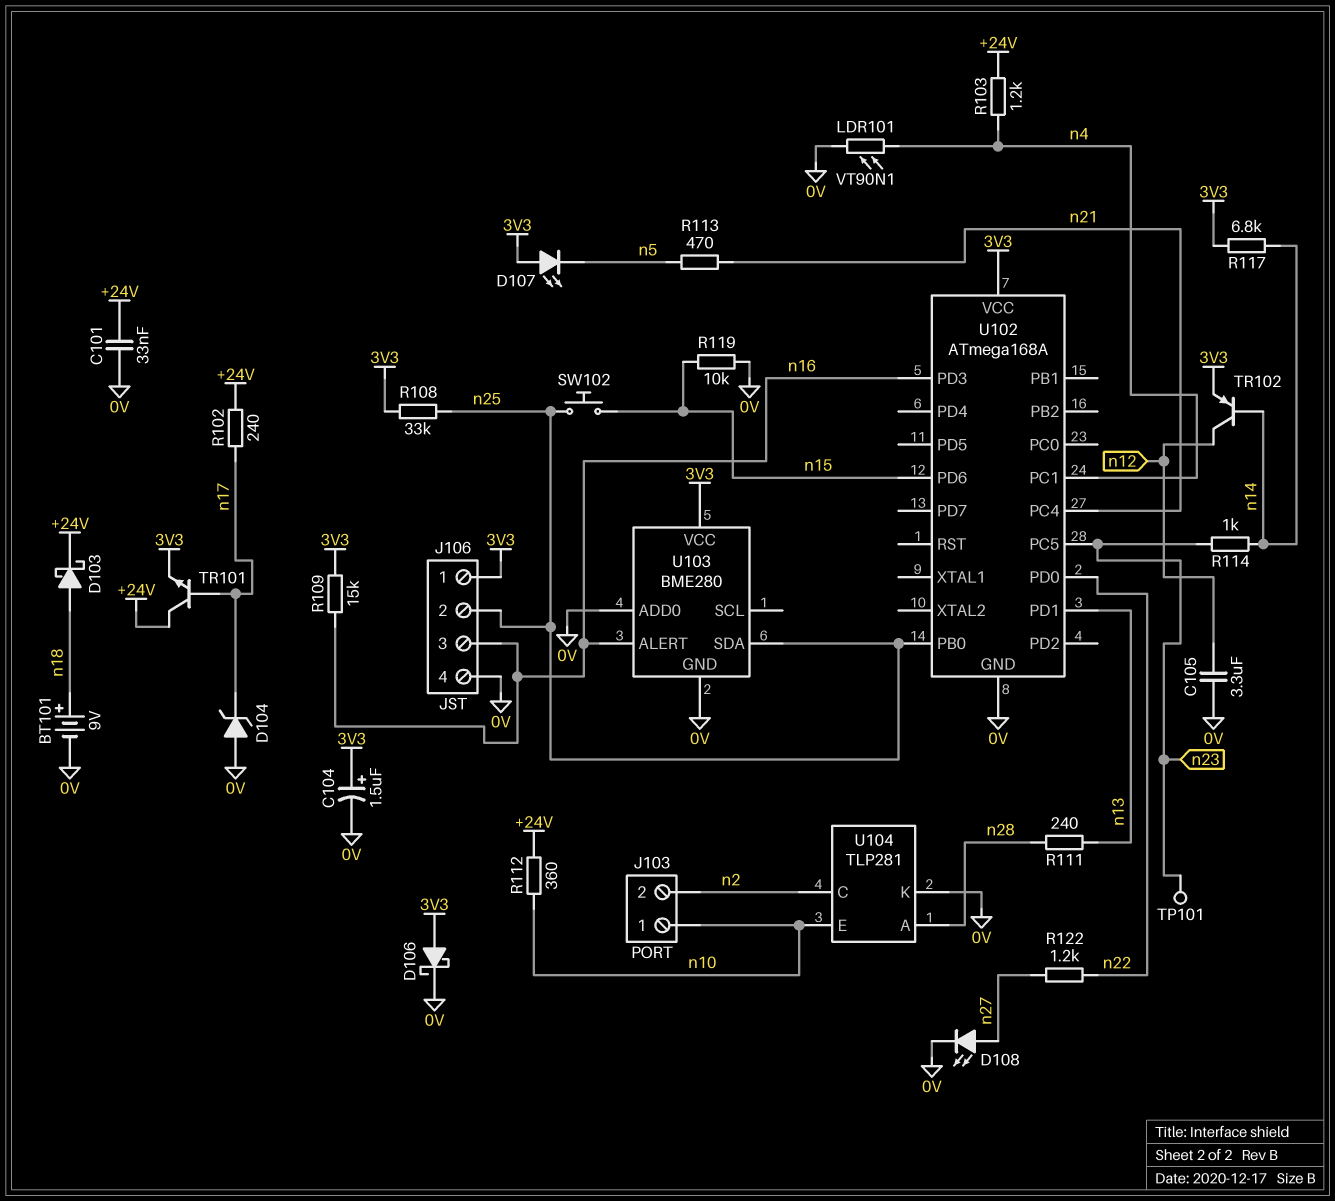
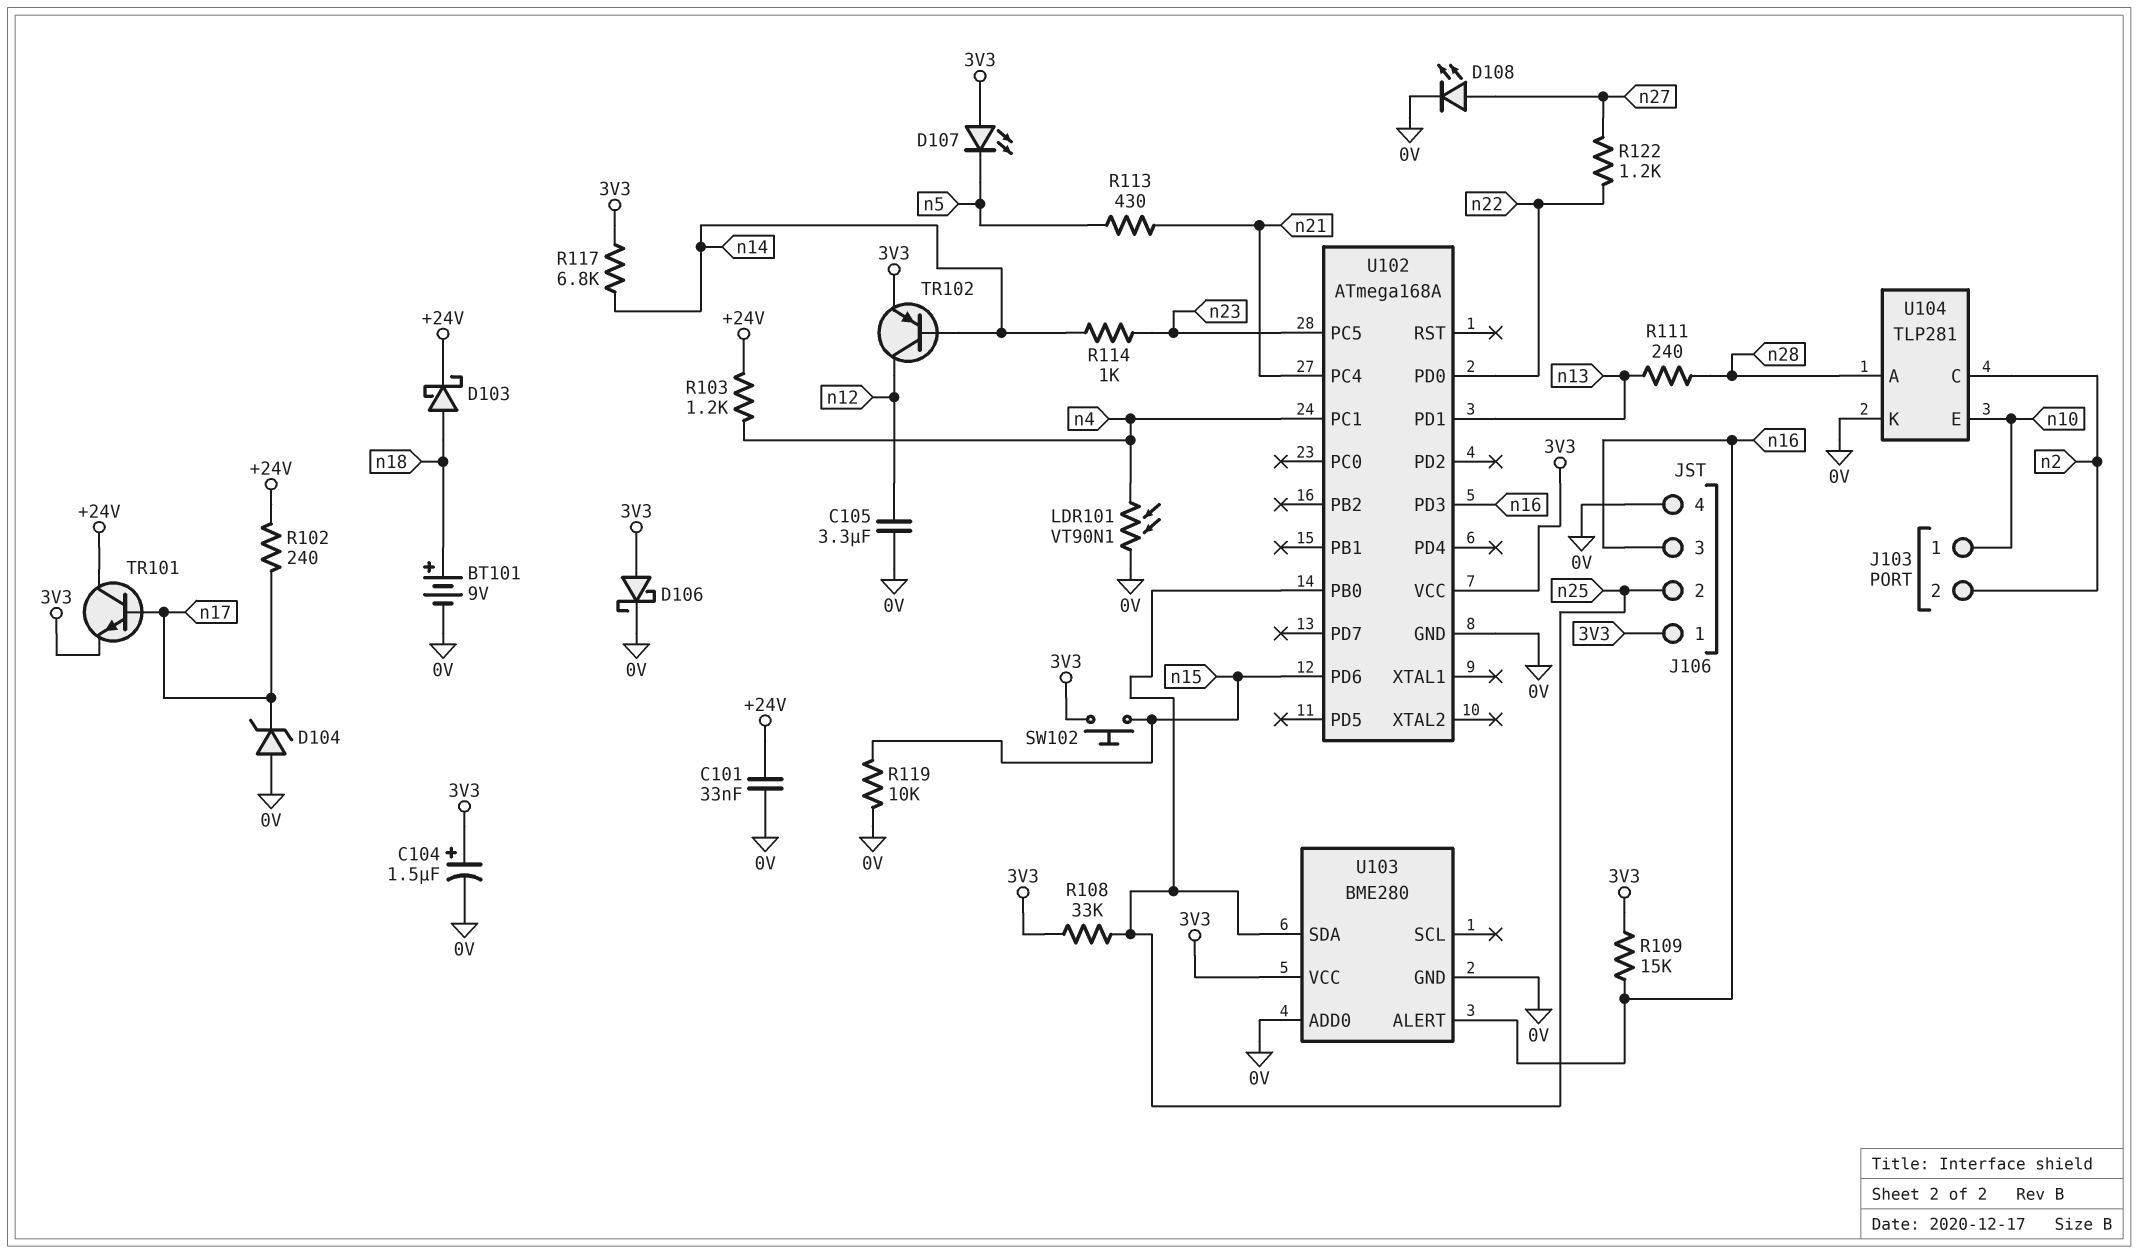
R112: 360 (+24V, n10) -> none
R113: 470 (n5, n21) -> 430 (n5, n21)
SW102: button (n15, n25) -> button (3V3, n15)
TP101: test point (n23) -> none

